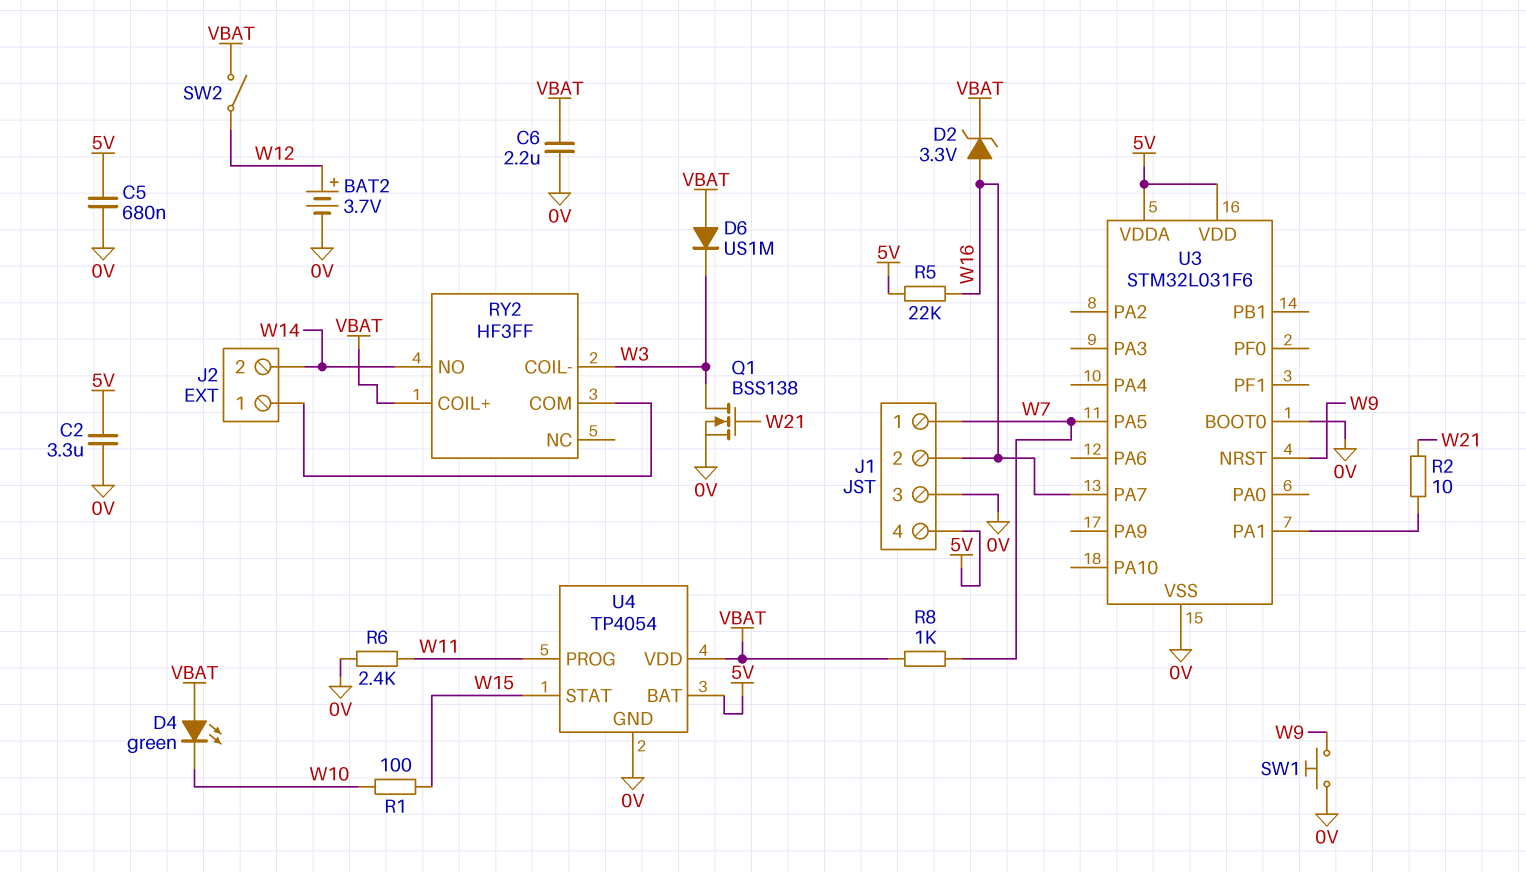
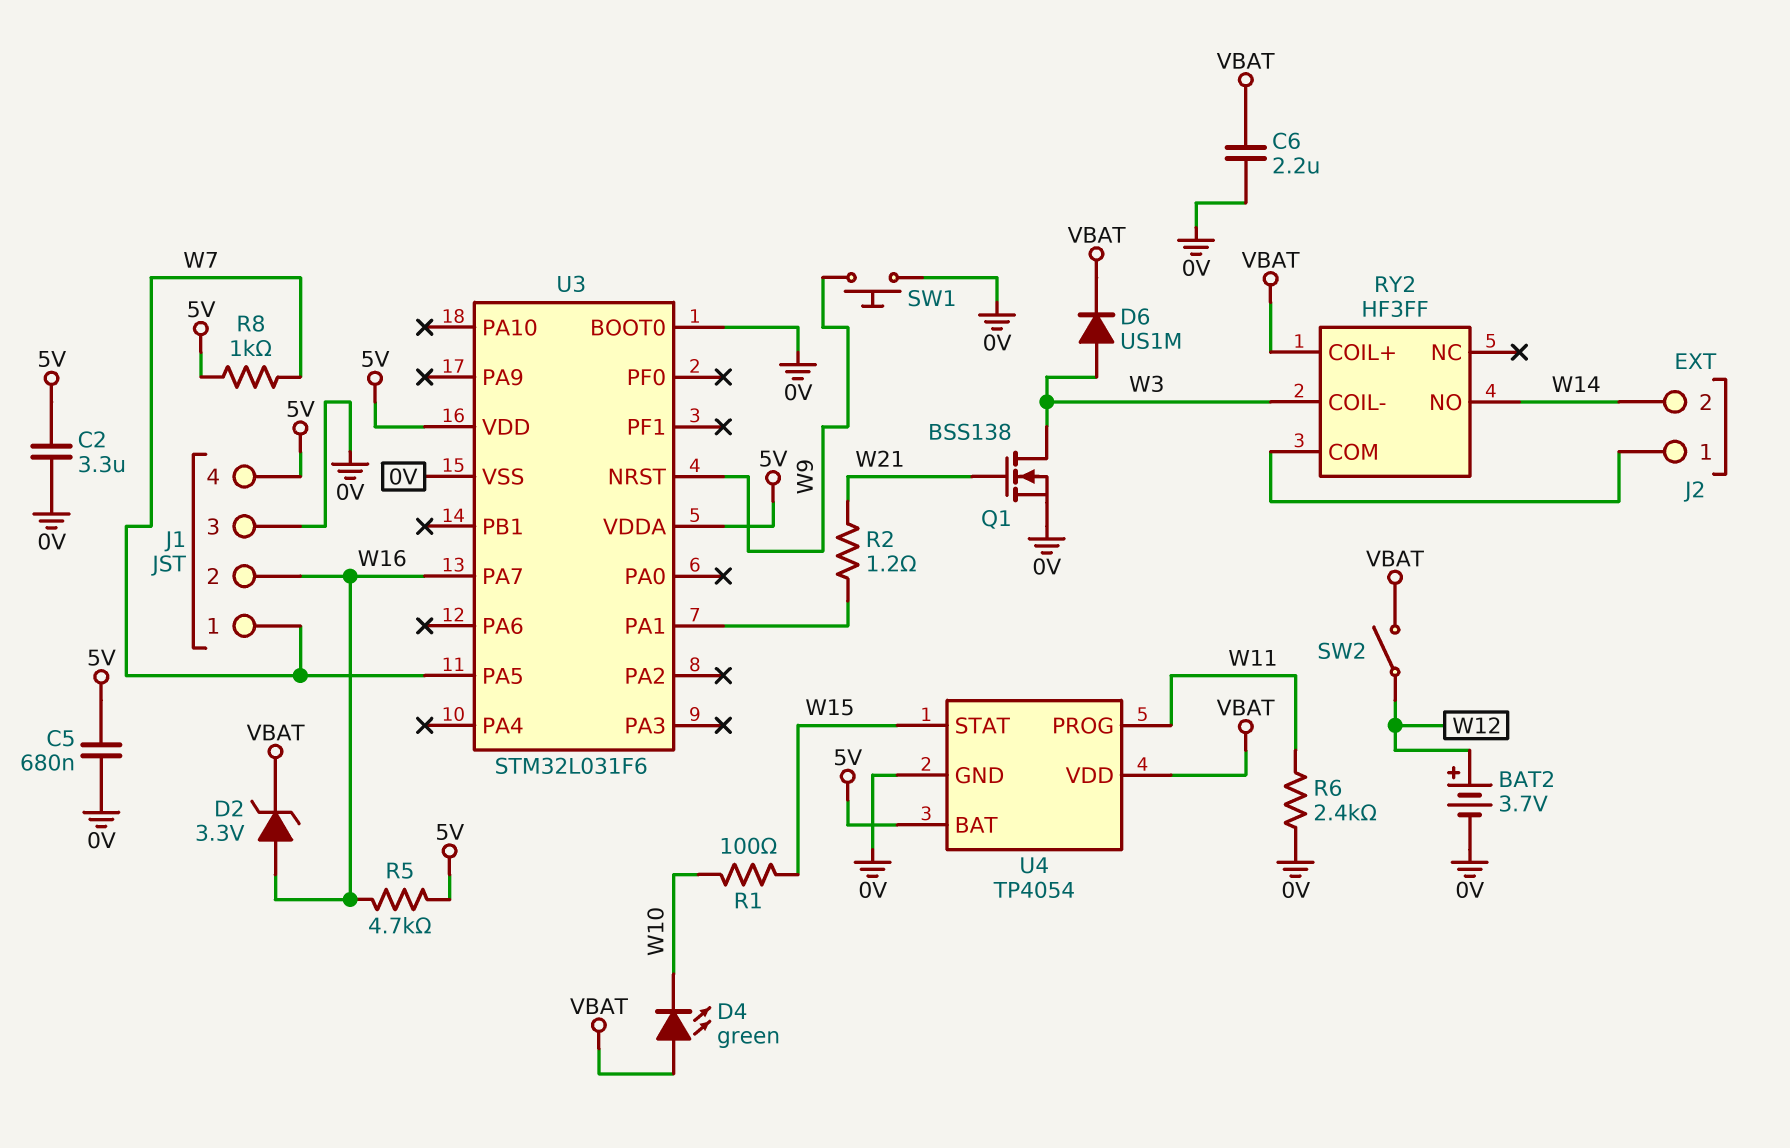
D6: diode US1M (A VBAT, K W3) -> diode US1M (A W3, K VBAT)
R2: 10 (U3/PA1, W21) -> 1.2 (U3/PA1, W21)
R5: 22k (5V, W16) -> 4.7k (5V, W16)
R8: 1k (VBAT, W7) -> 1k (5V, W7)

